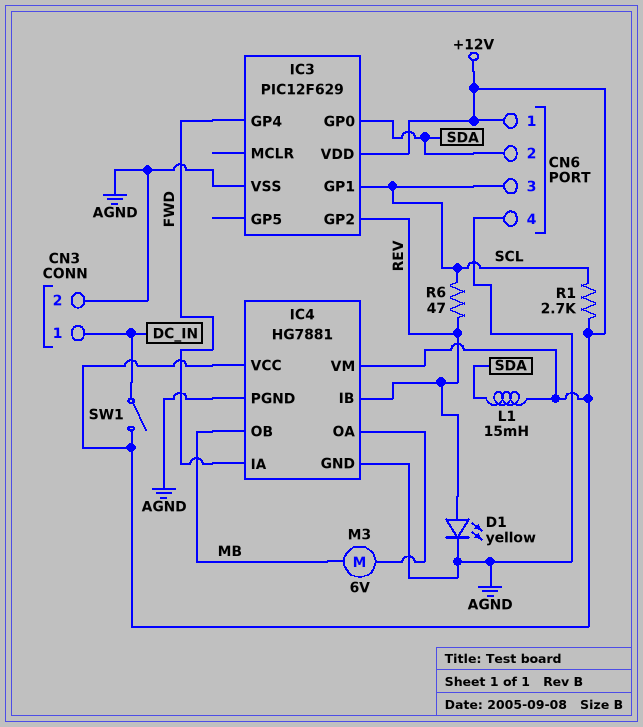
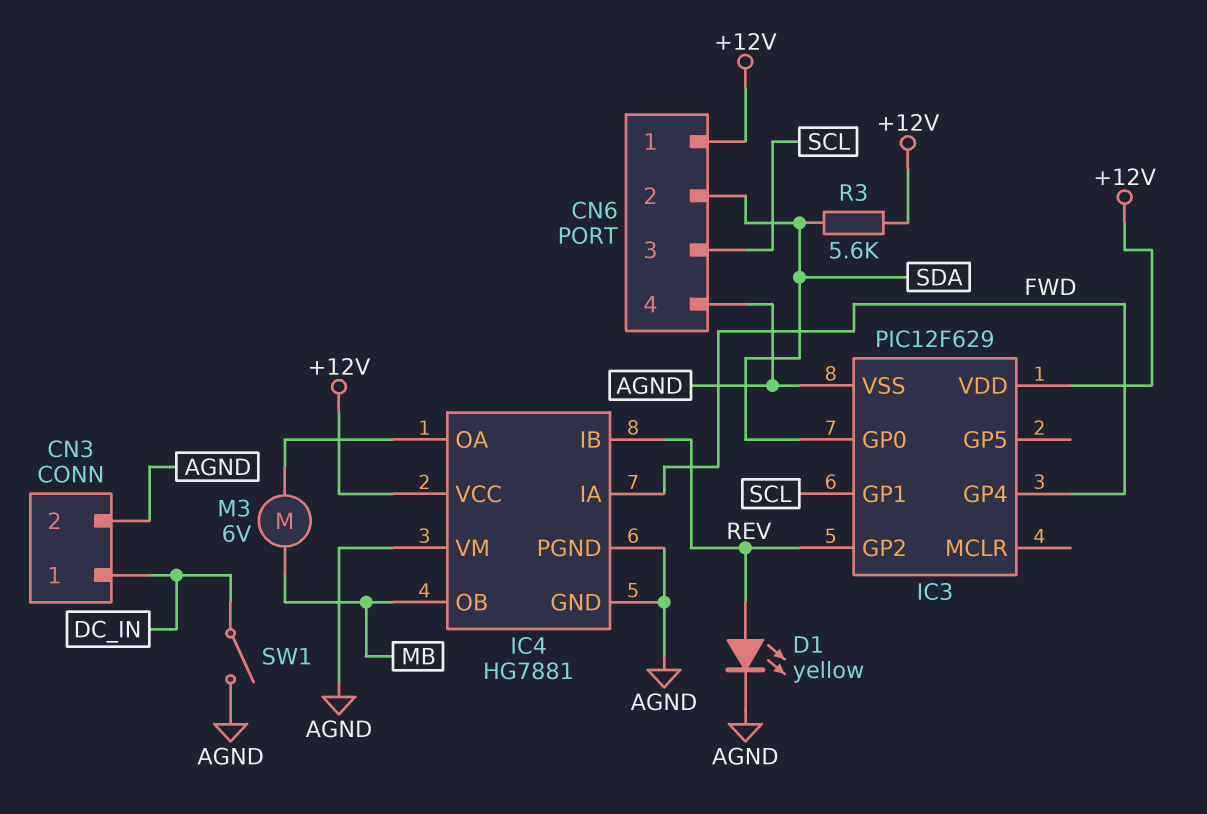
IC4 pin VM: +12V -> AGND
L1: 15mH (+12V, SDA) -> none
R1: 2.7k (+12V, SCL) -> none
R3: none -> 5.6k (+12V, SDA)
R6: 47 (REV, SCL) -> none
SW1: switch (+12V, DC_IN) -> switch (AGND, DC_IN)

